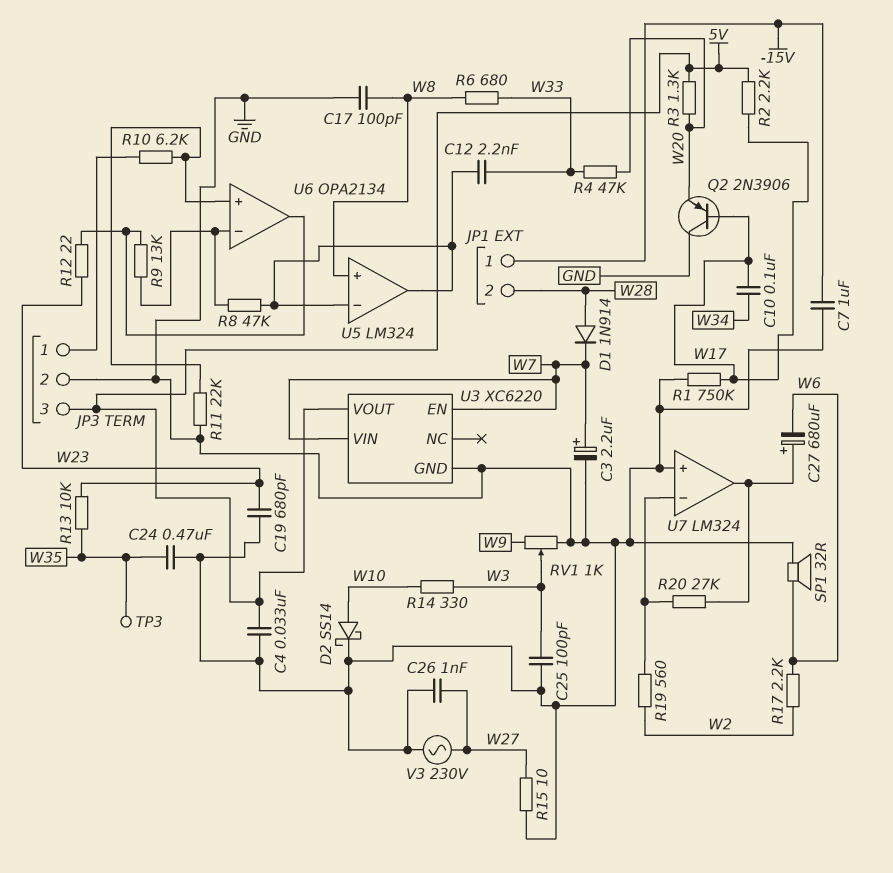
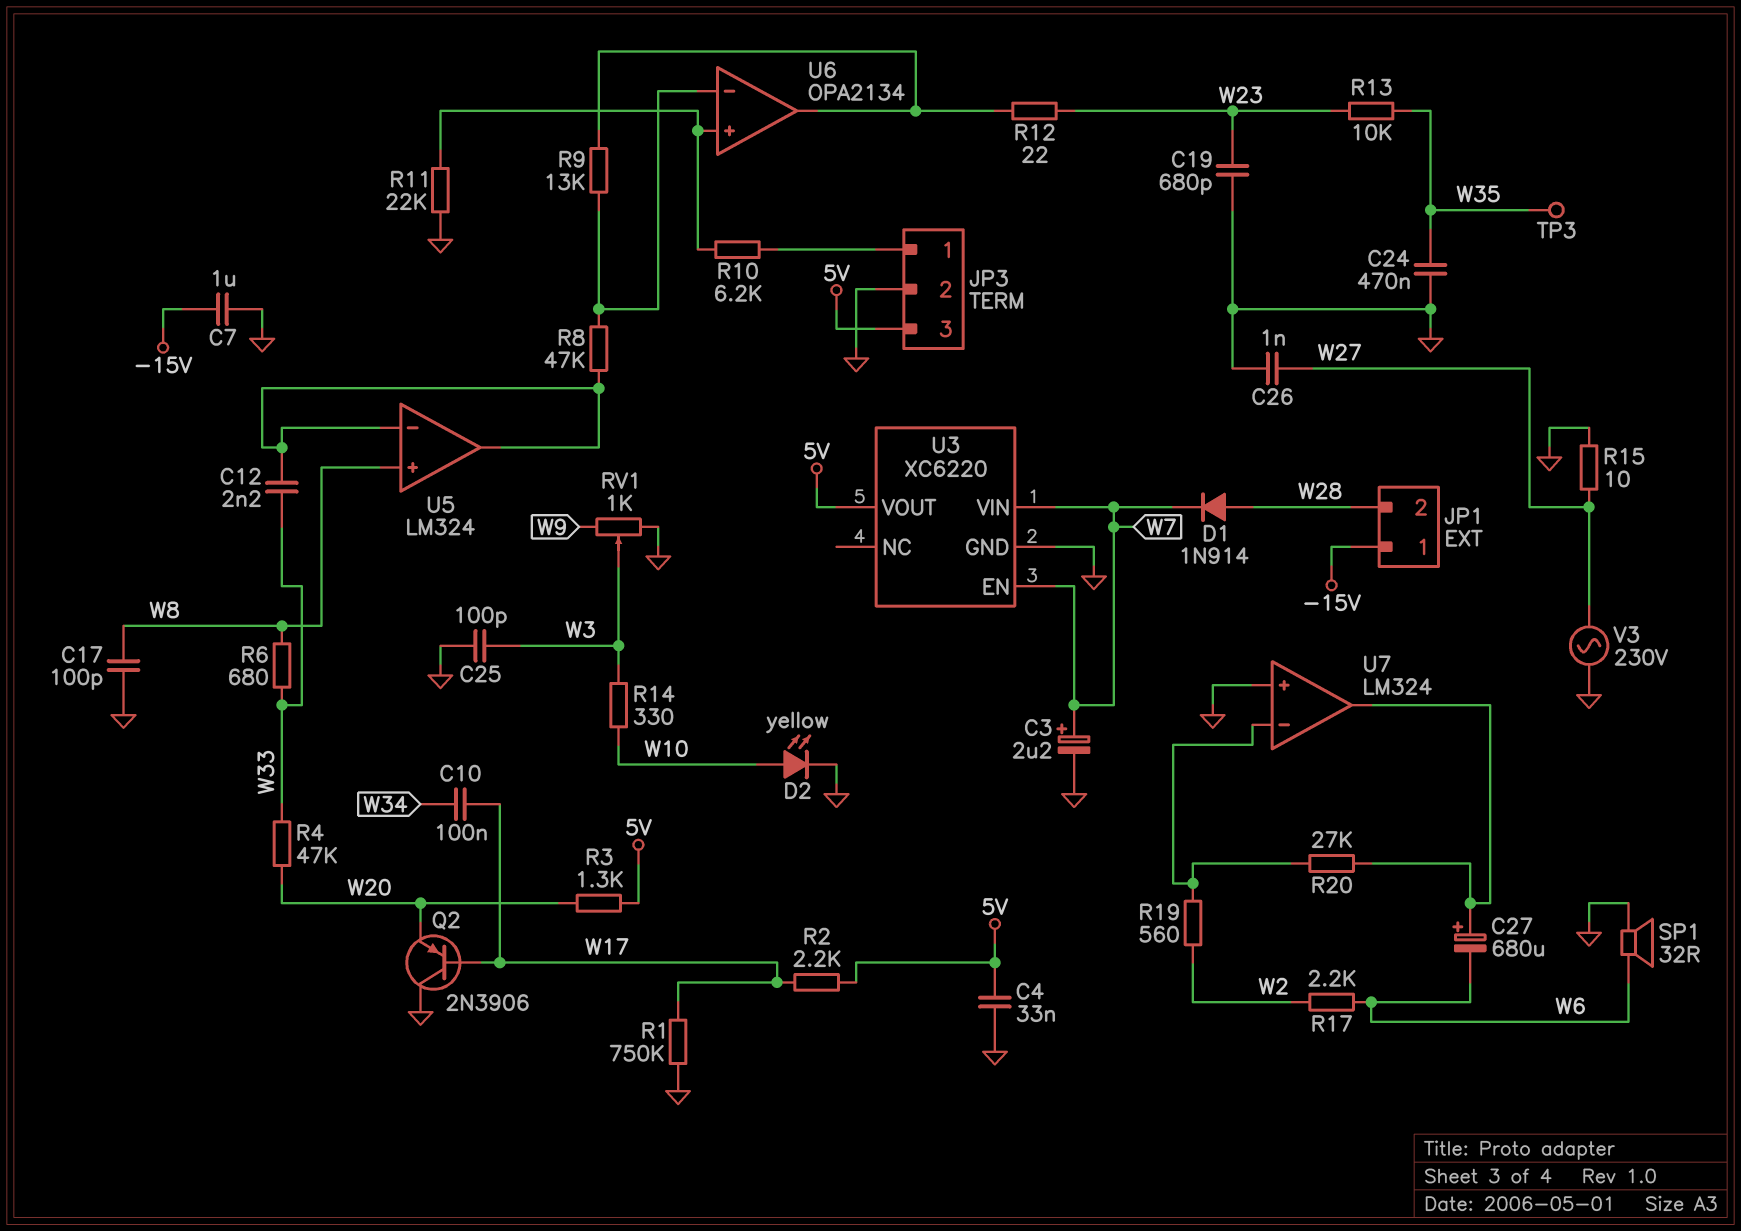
D2: schottky SS14 (A W10, K GND) -> LED yellow (A W10, K GND)

